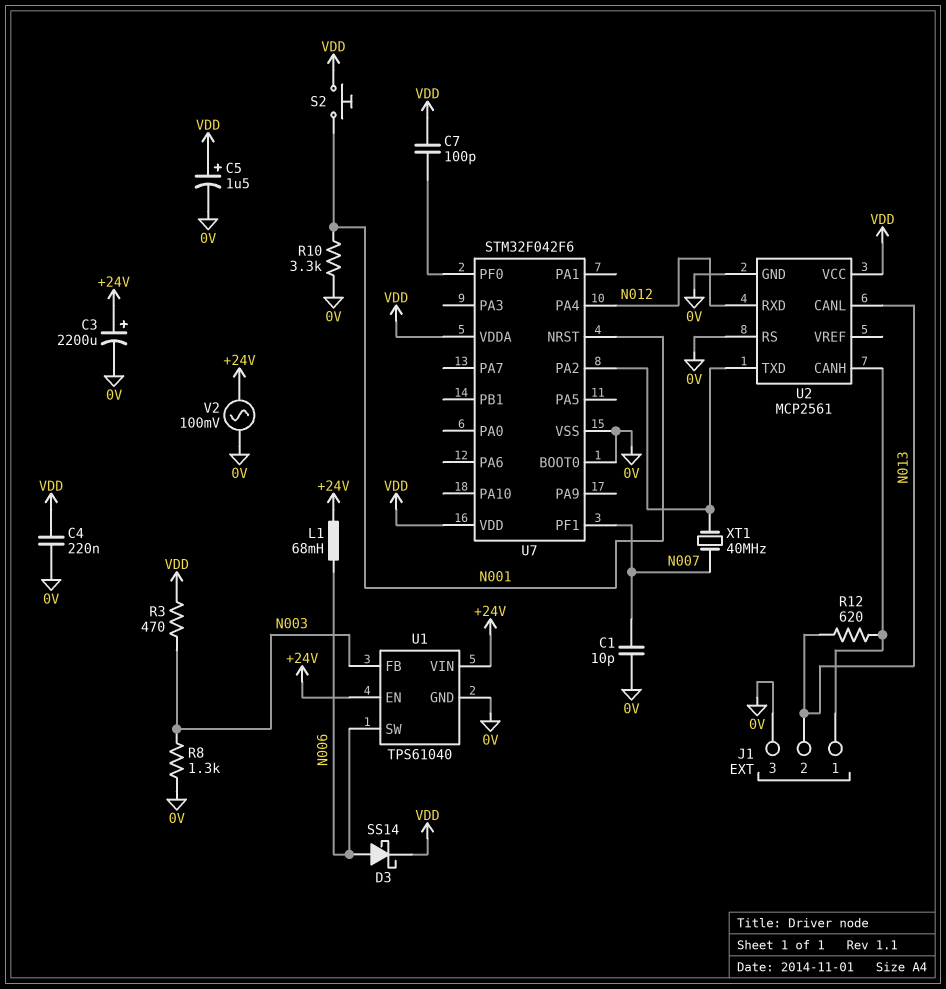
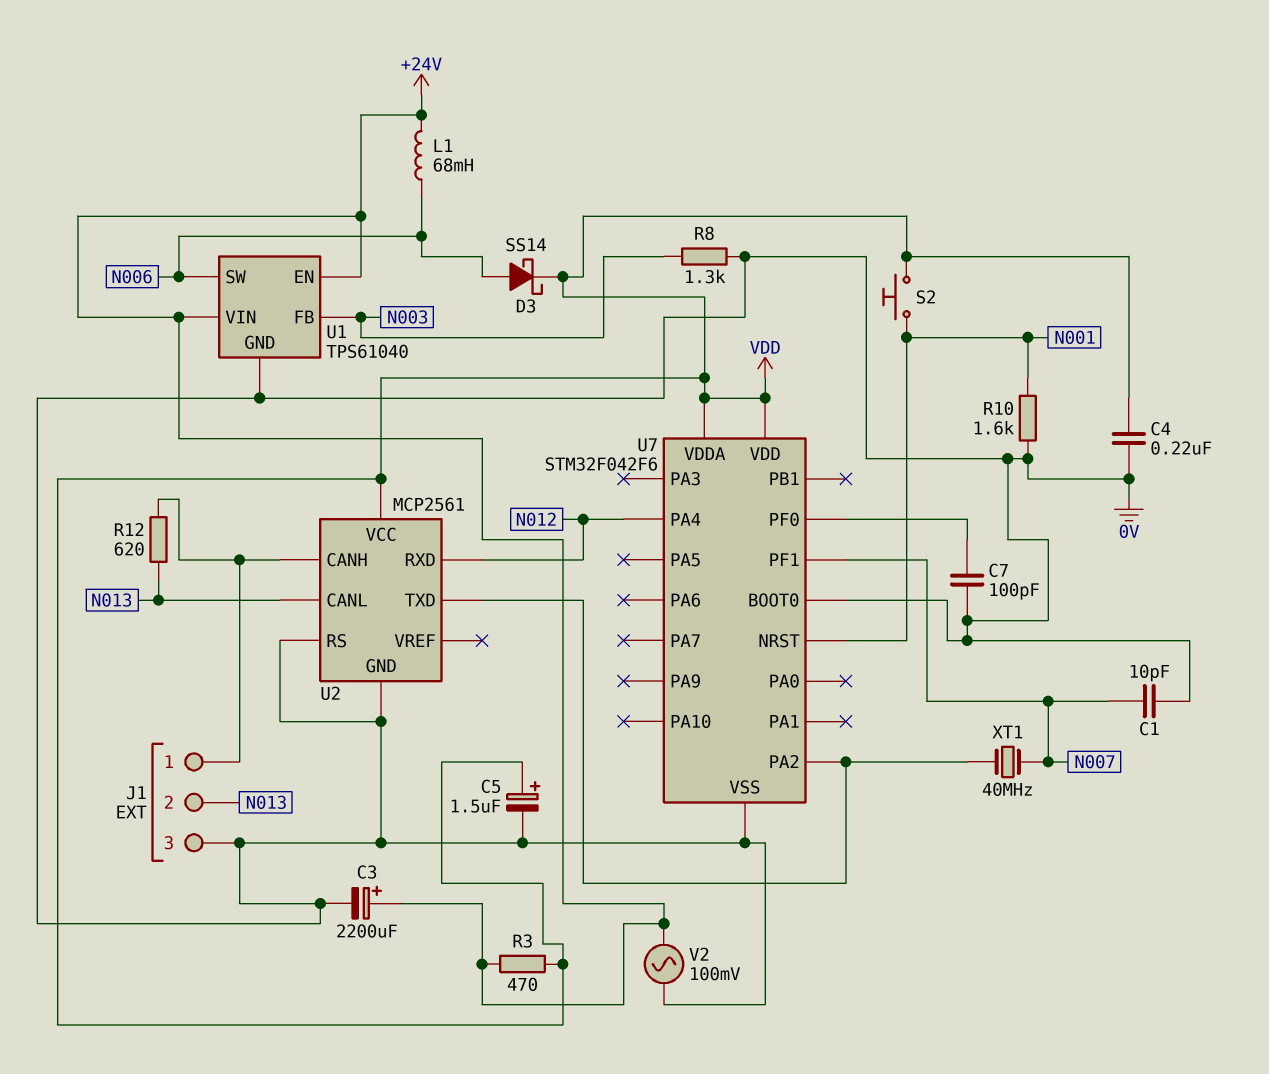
C7: 100pF (U7/PF0, VDD) -> 100pF (0V, U7/PF0)
R3: 470 (N003, VDD) -> 470 (+24V, VDD)
R10: 3.3k (0V, N001) -> 1.6k (0V, N001)

